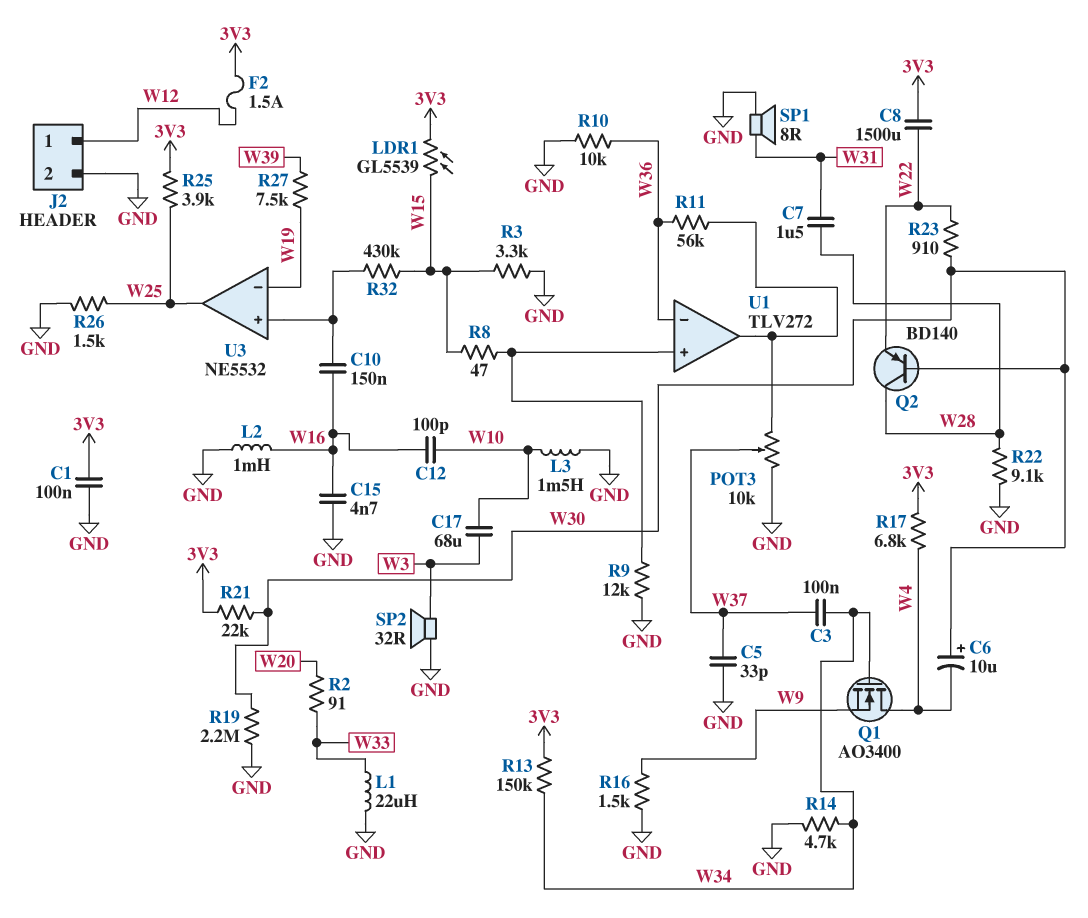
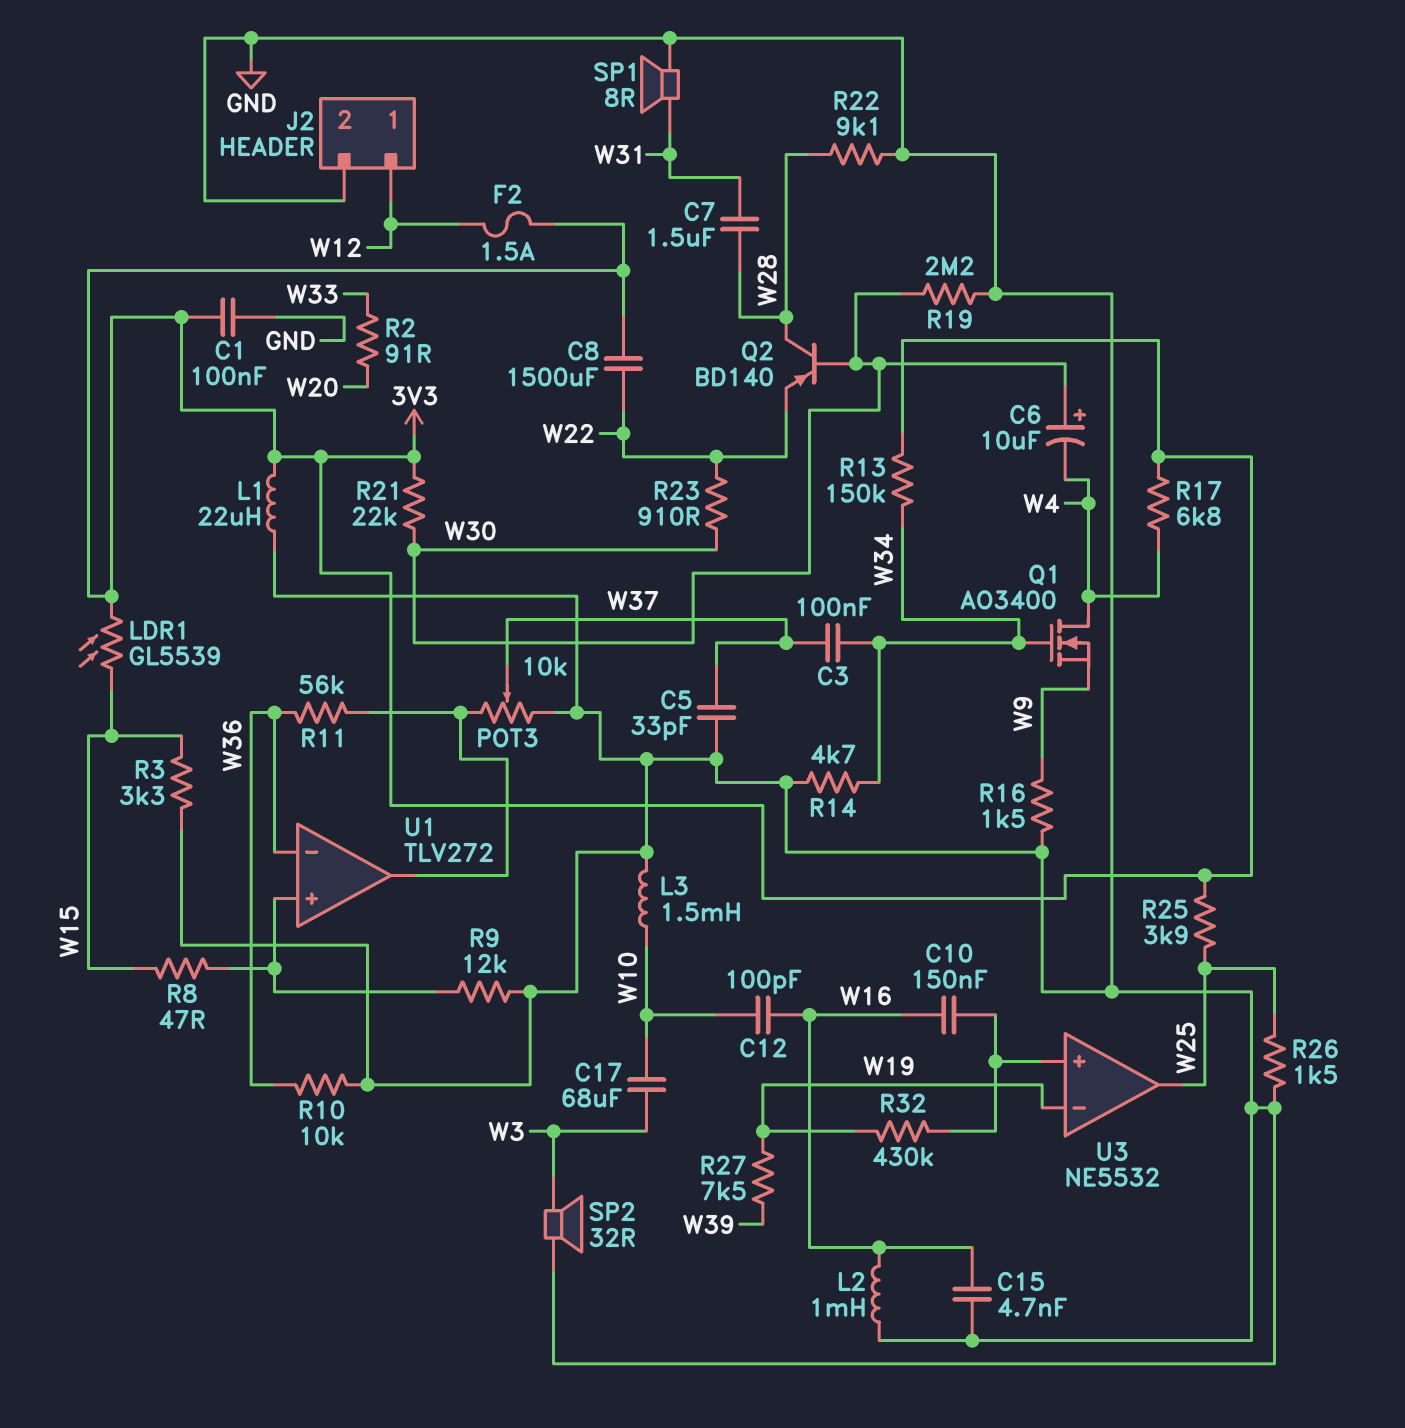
L1: 22uH (GND, W33) -> 22uH (3V3, GND)
R32: 430k (U3/in+, W15) -> 430k (U3/in+, W19)

